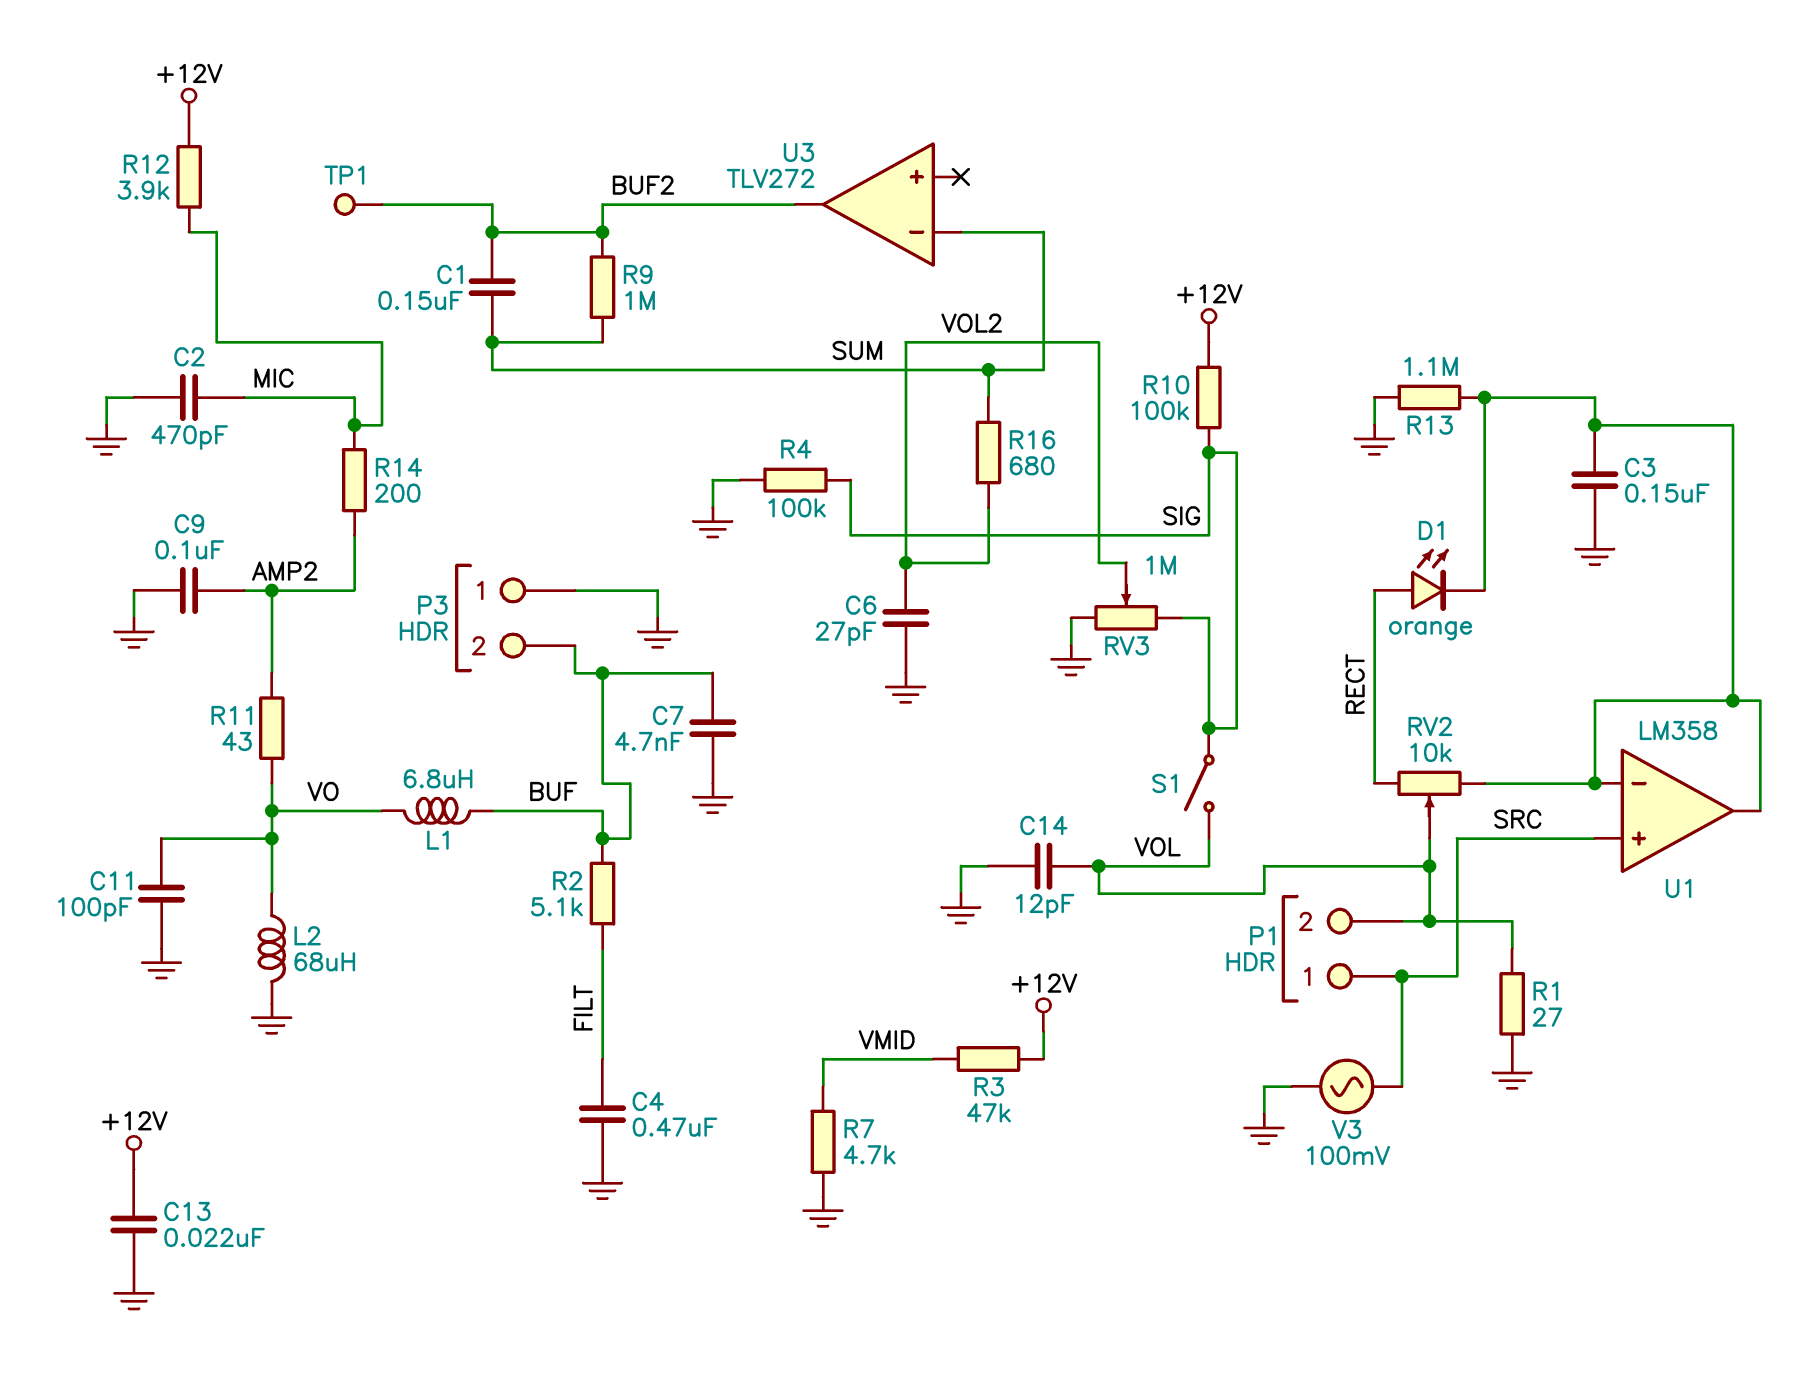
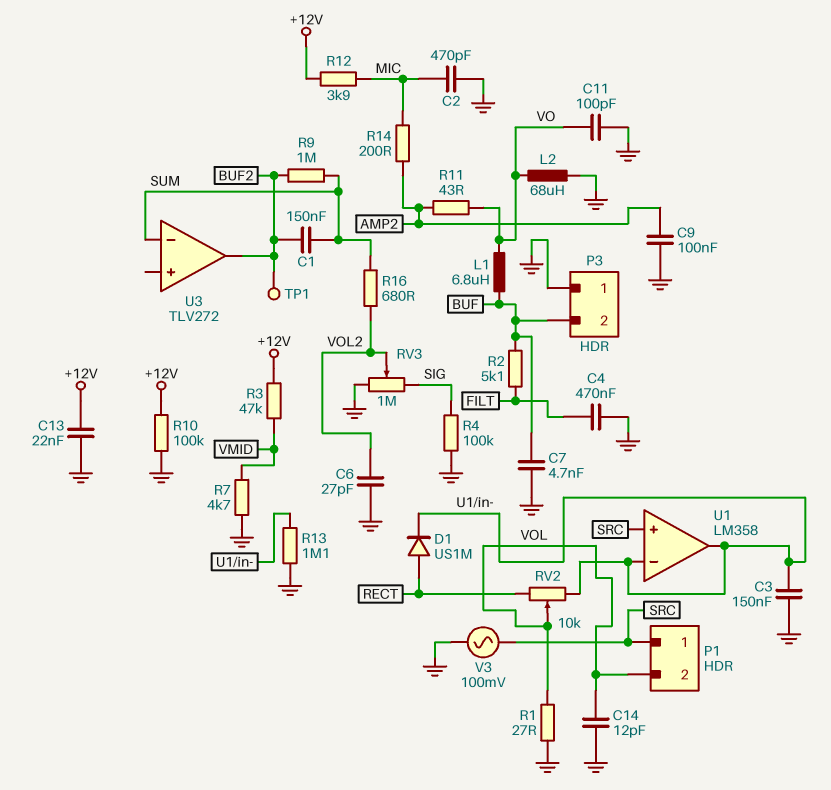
D1: LED orange (A RECT, K U1/in-) -> diode US1M (A RECT, K U1/in-)
R10: 100k (+12V, SIG) -> 100k (+12V, GND)
S1: switch (SIG, VOL) -> none

